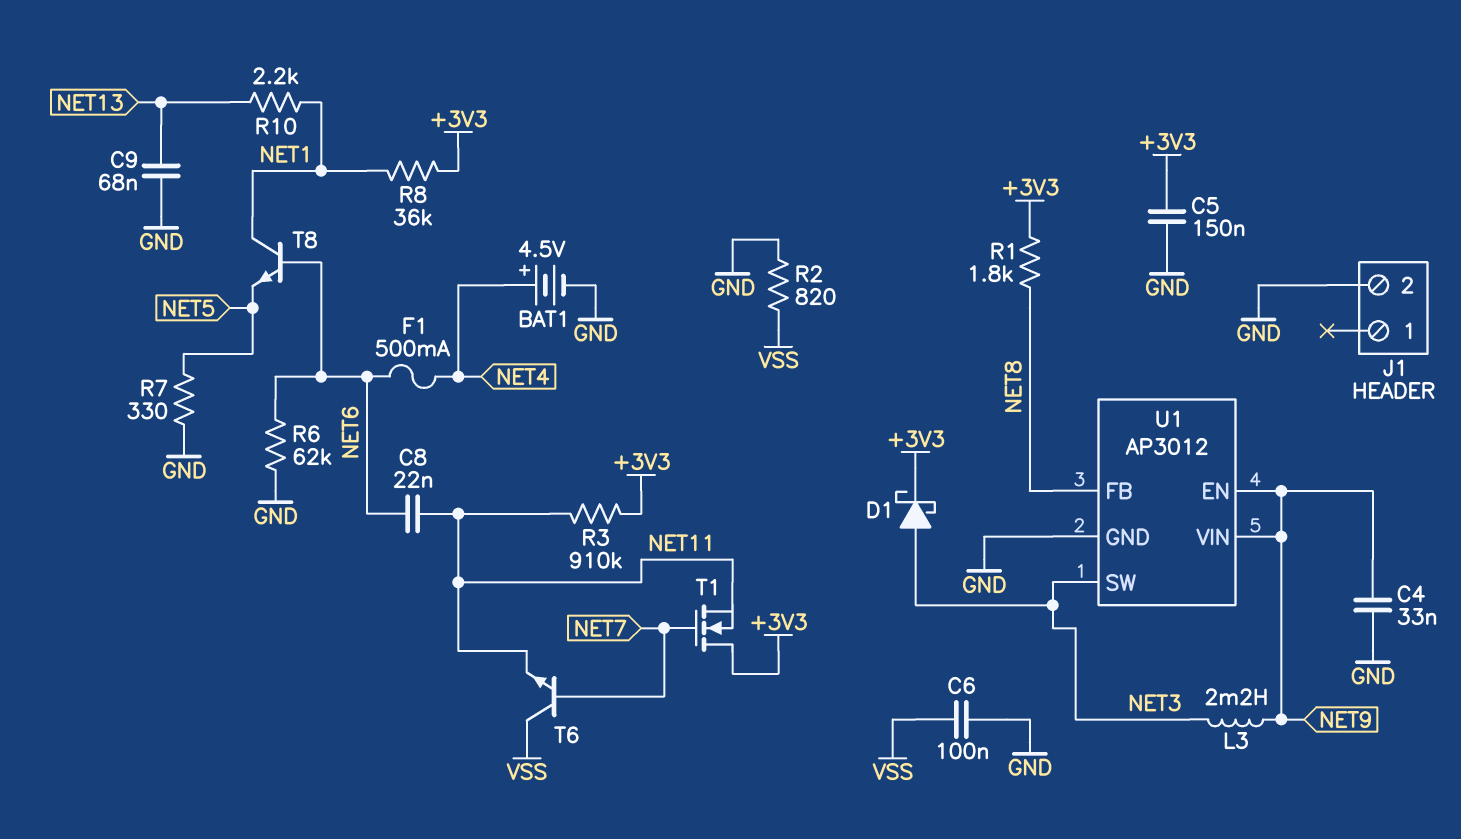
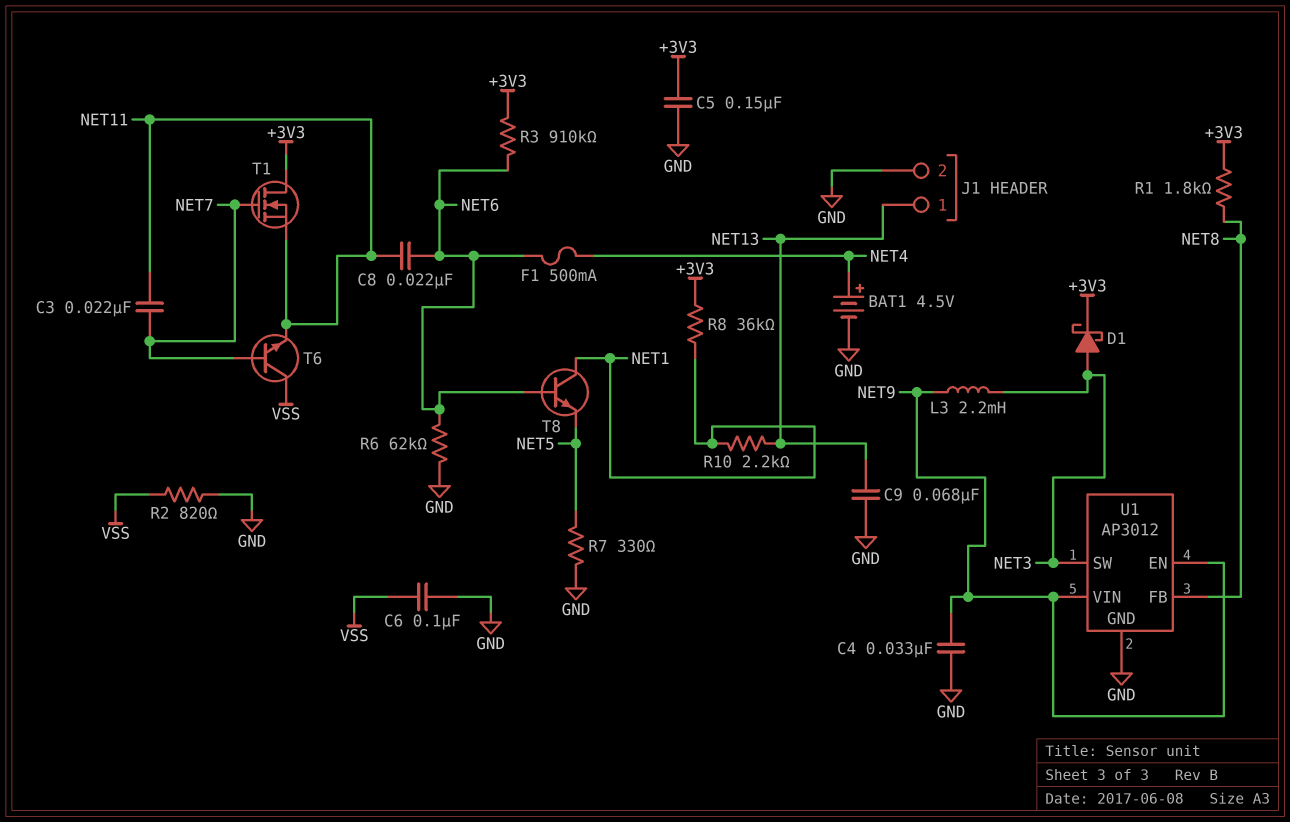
C3: none -> 22nF (NET7, NET11)
J1 pin 1: none -> NET13
R3: 910k (+3V3, NET11) -> 910k (+3V3, NET6)

